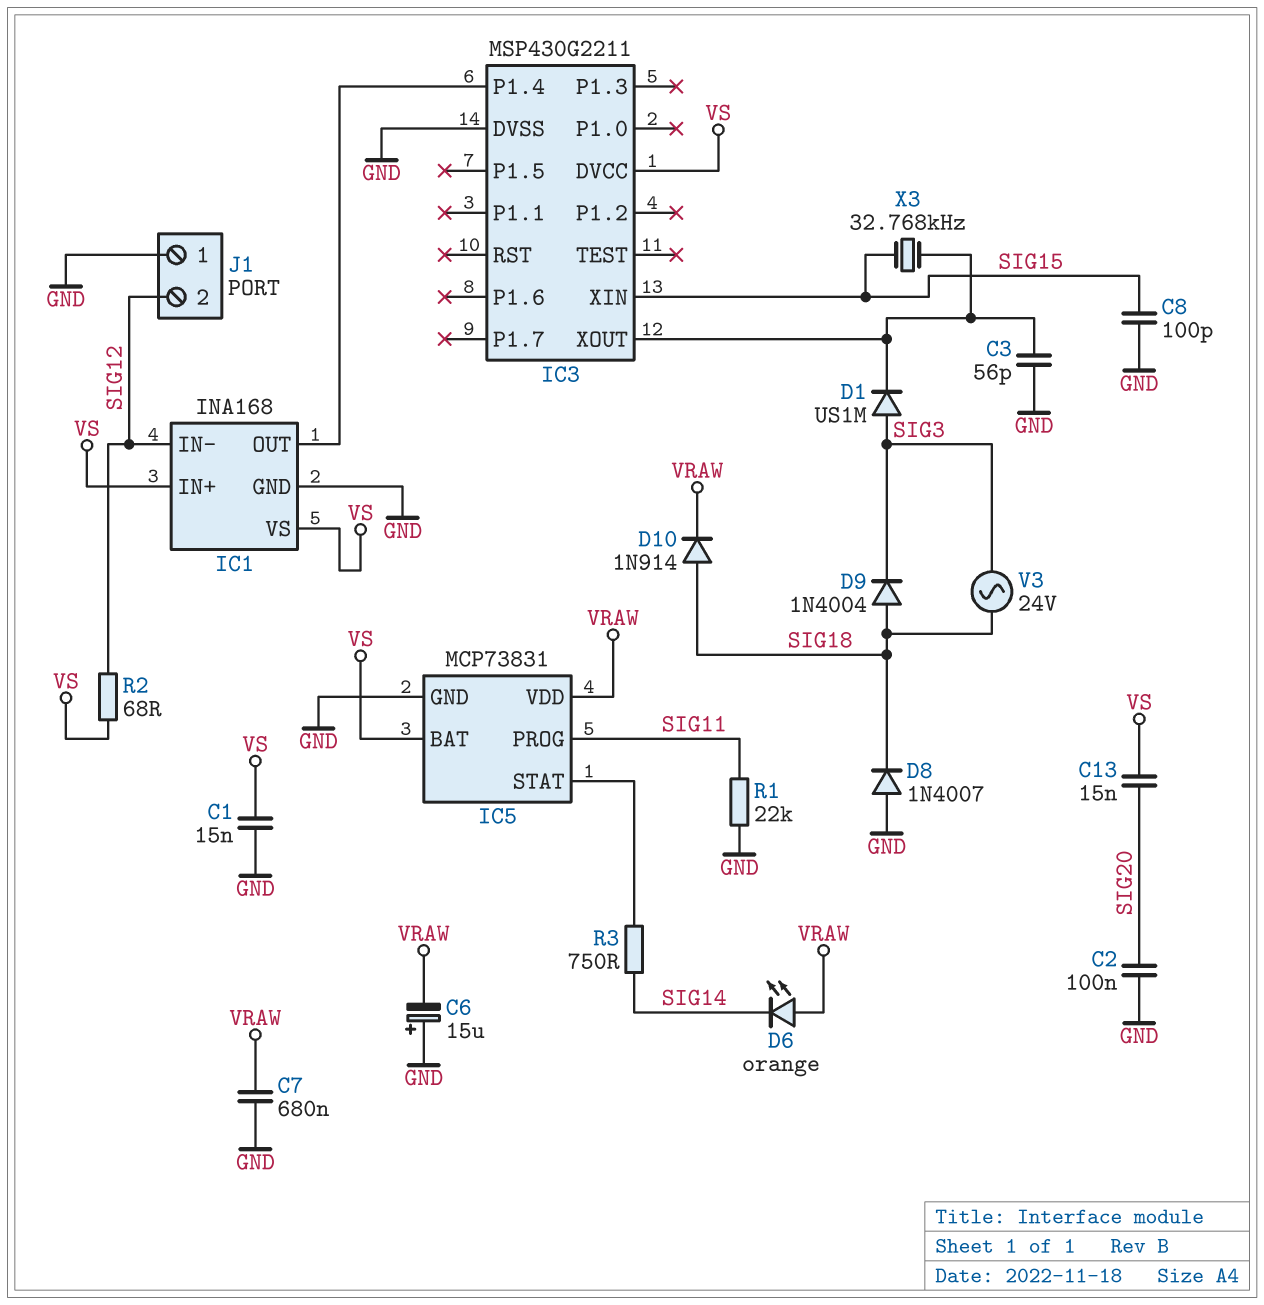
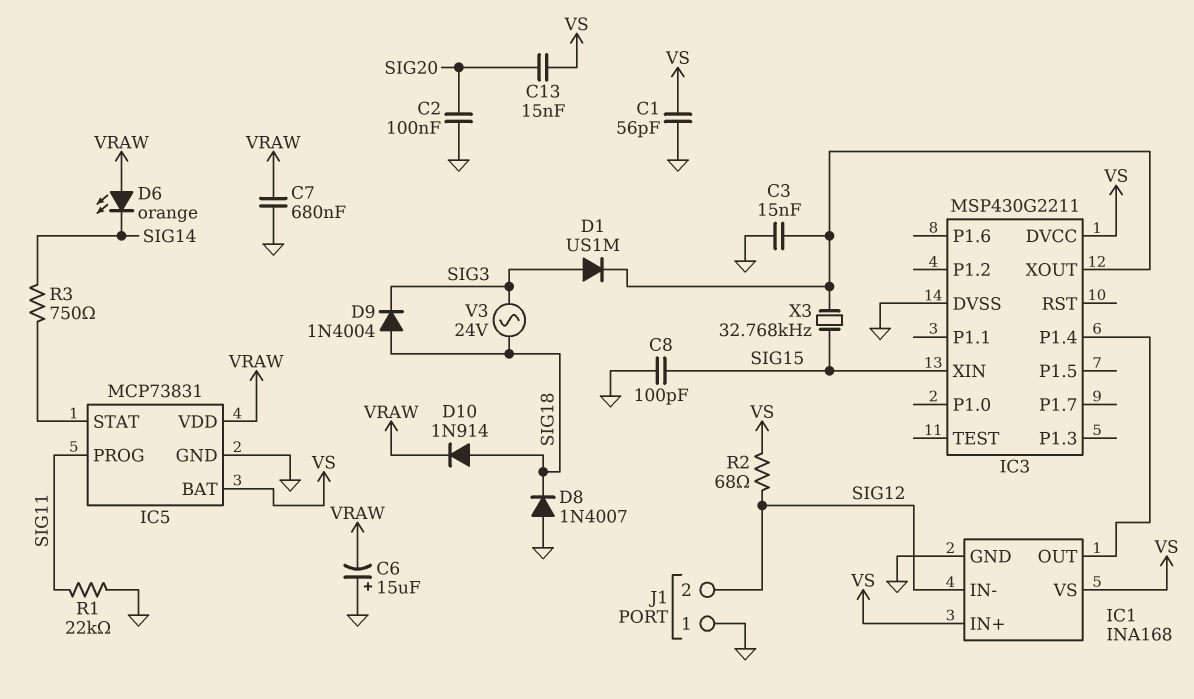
C1: 15nF (GND, VS) -> 56pF (GND, VS)
C3: 56pF (GND, IC3/XOUT) -> 15nF (GND, IC3/XOUT)

